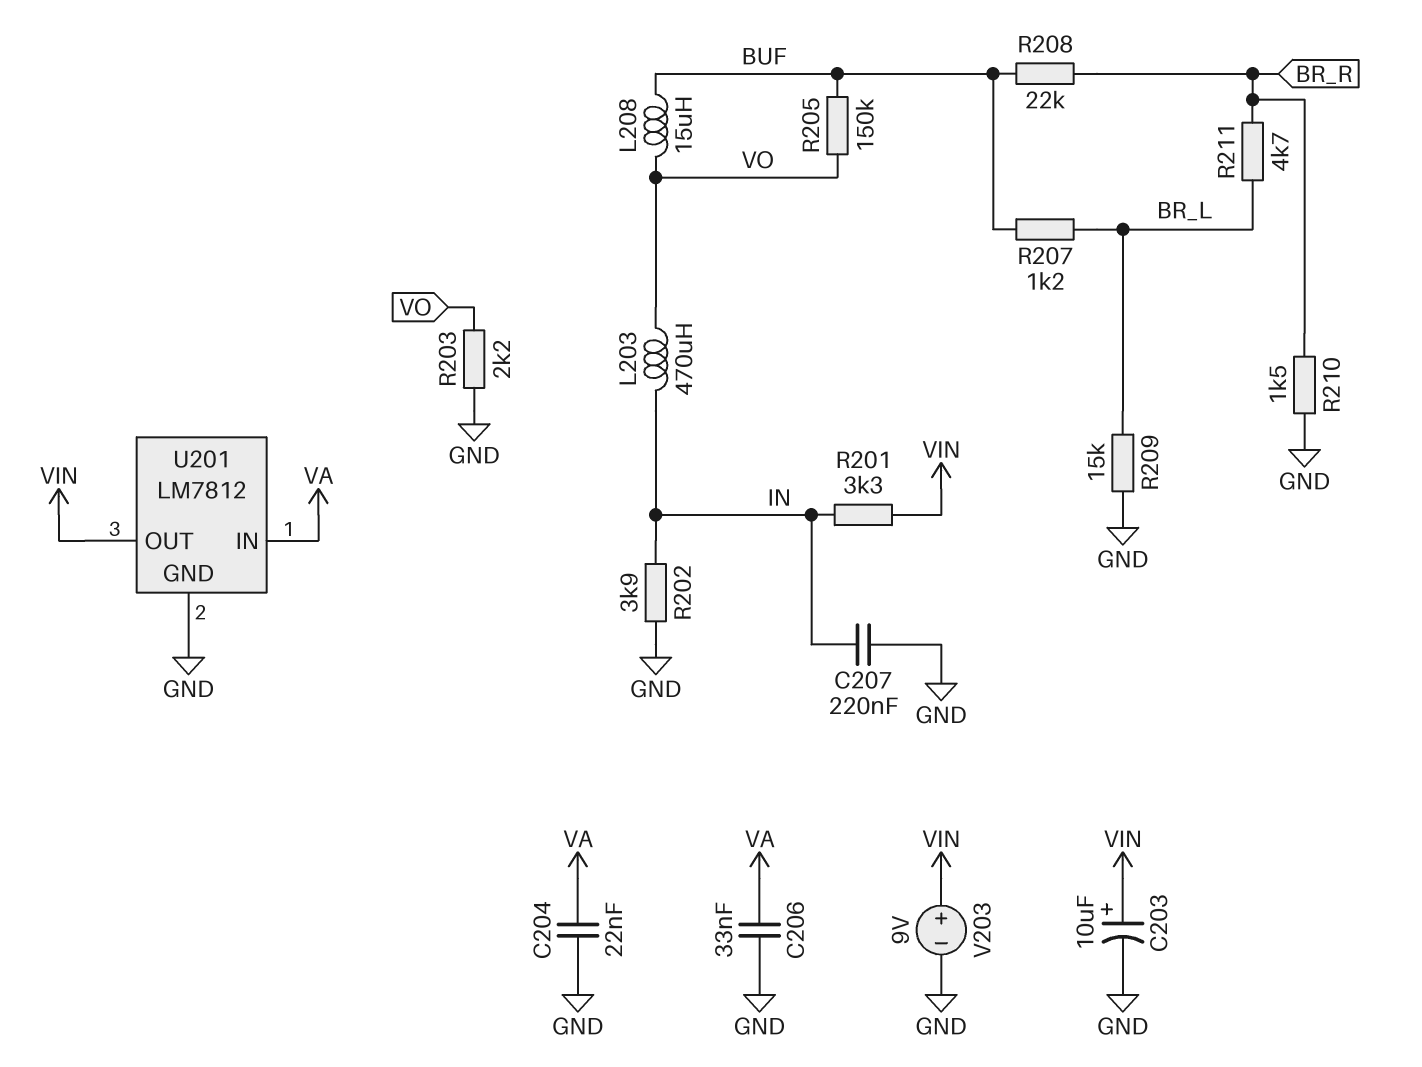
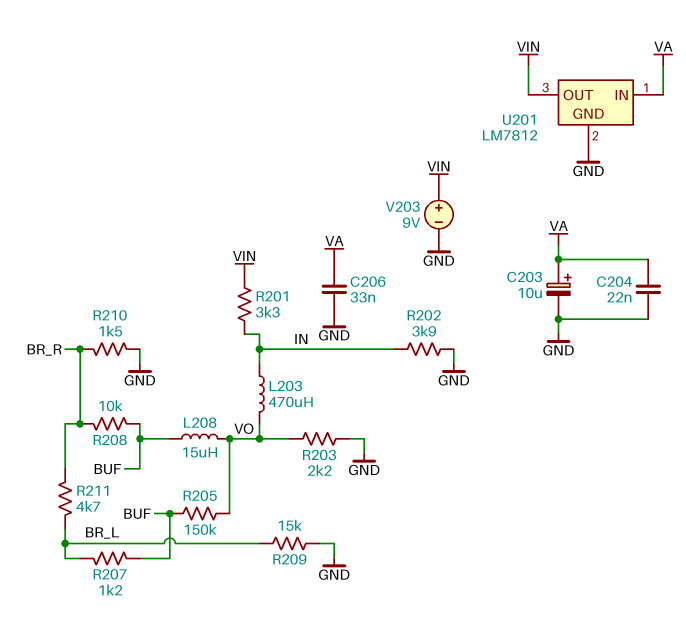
C203: 10uF (plus VIN, minus GND) -> 10uF (plus VA, minus GND)
C207: 220nF (GND, IN) -> none
R208: 22k (BR_R, BUF) -> 10k (BR_R, BUF)

